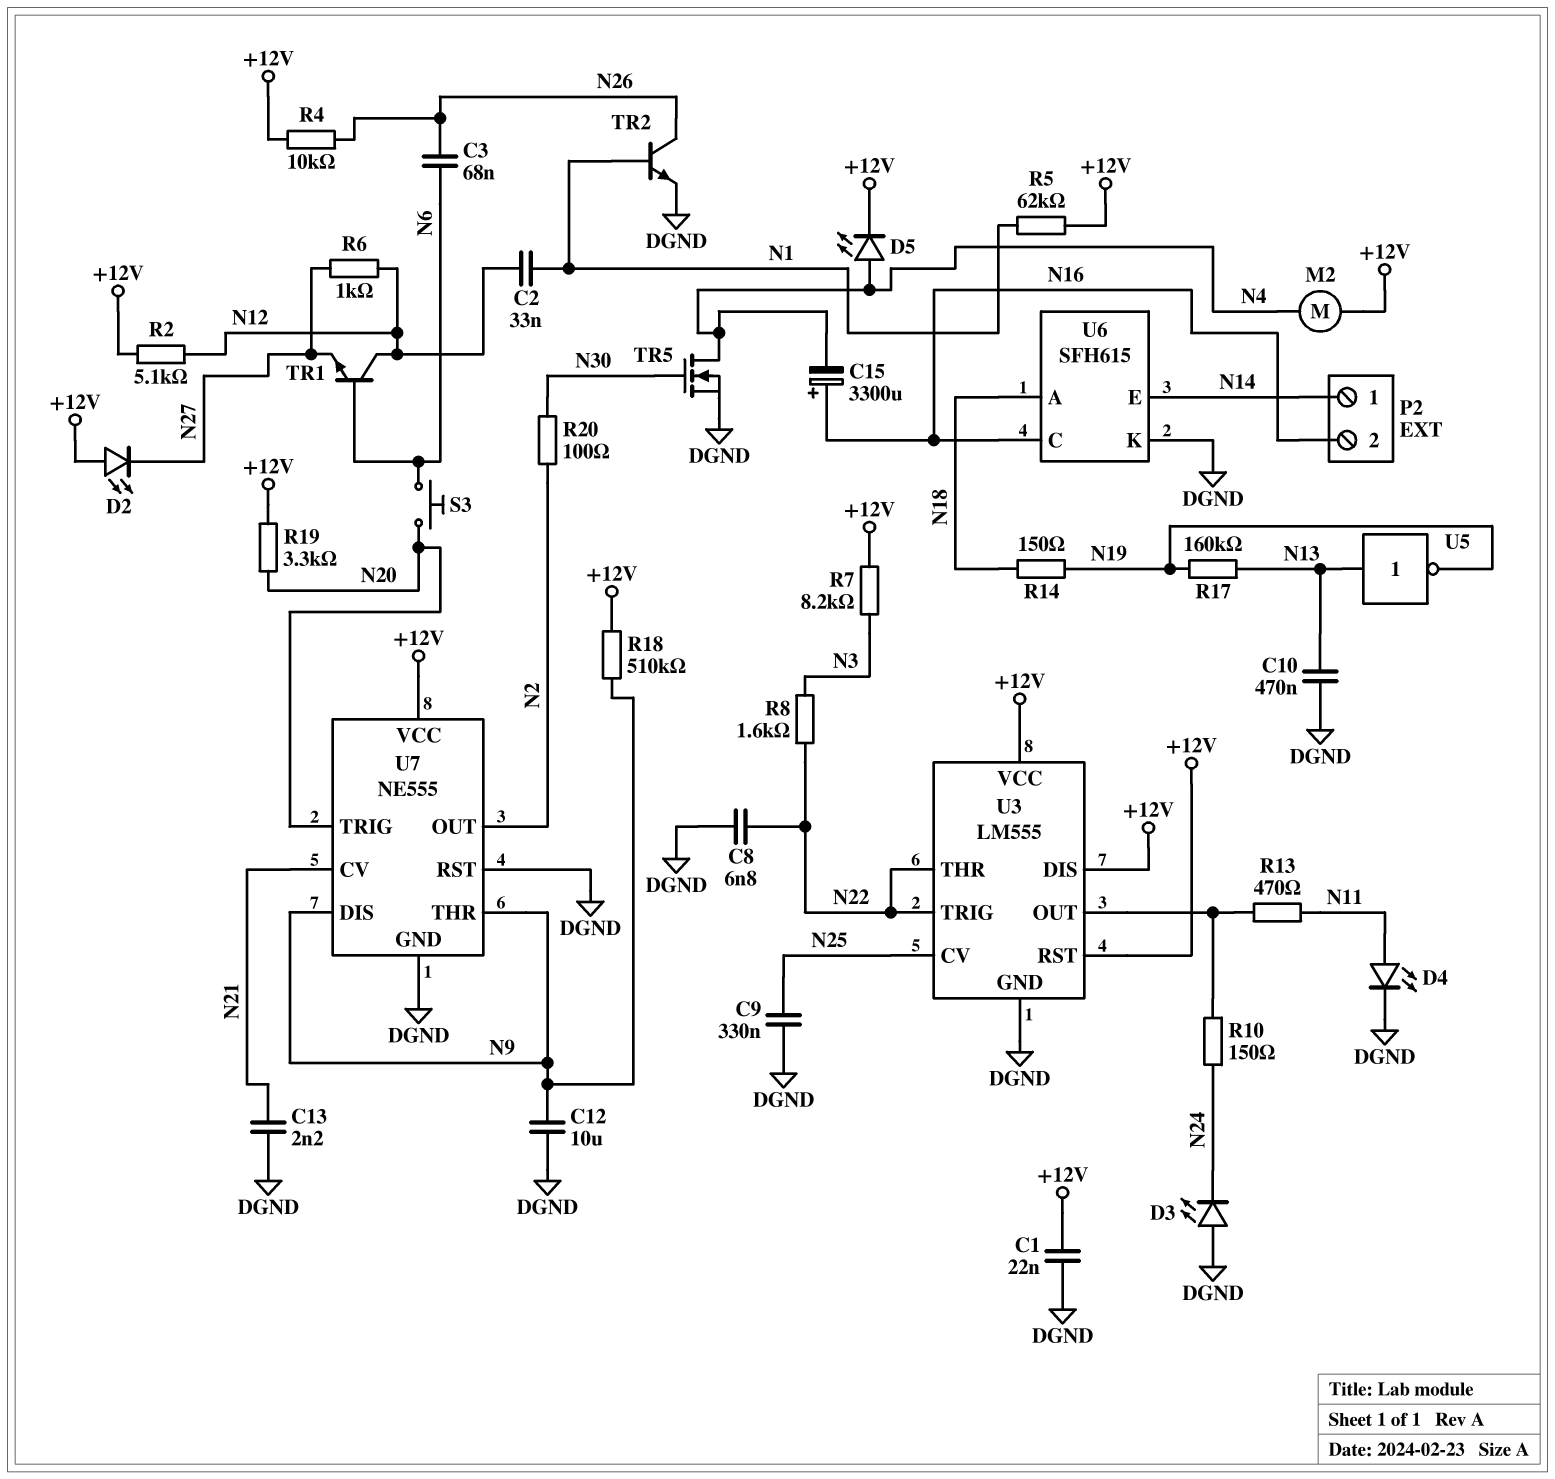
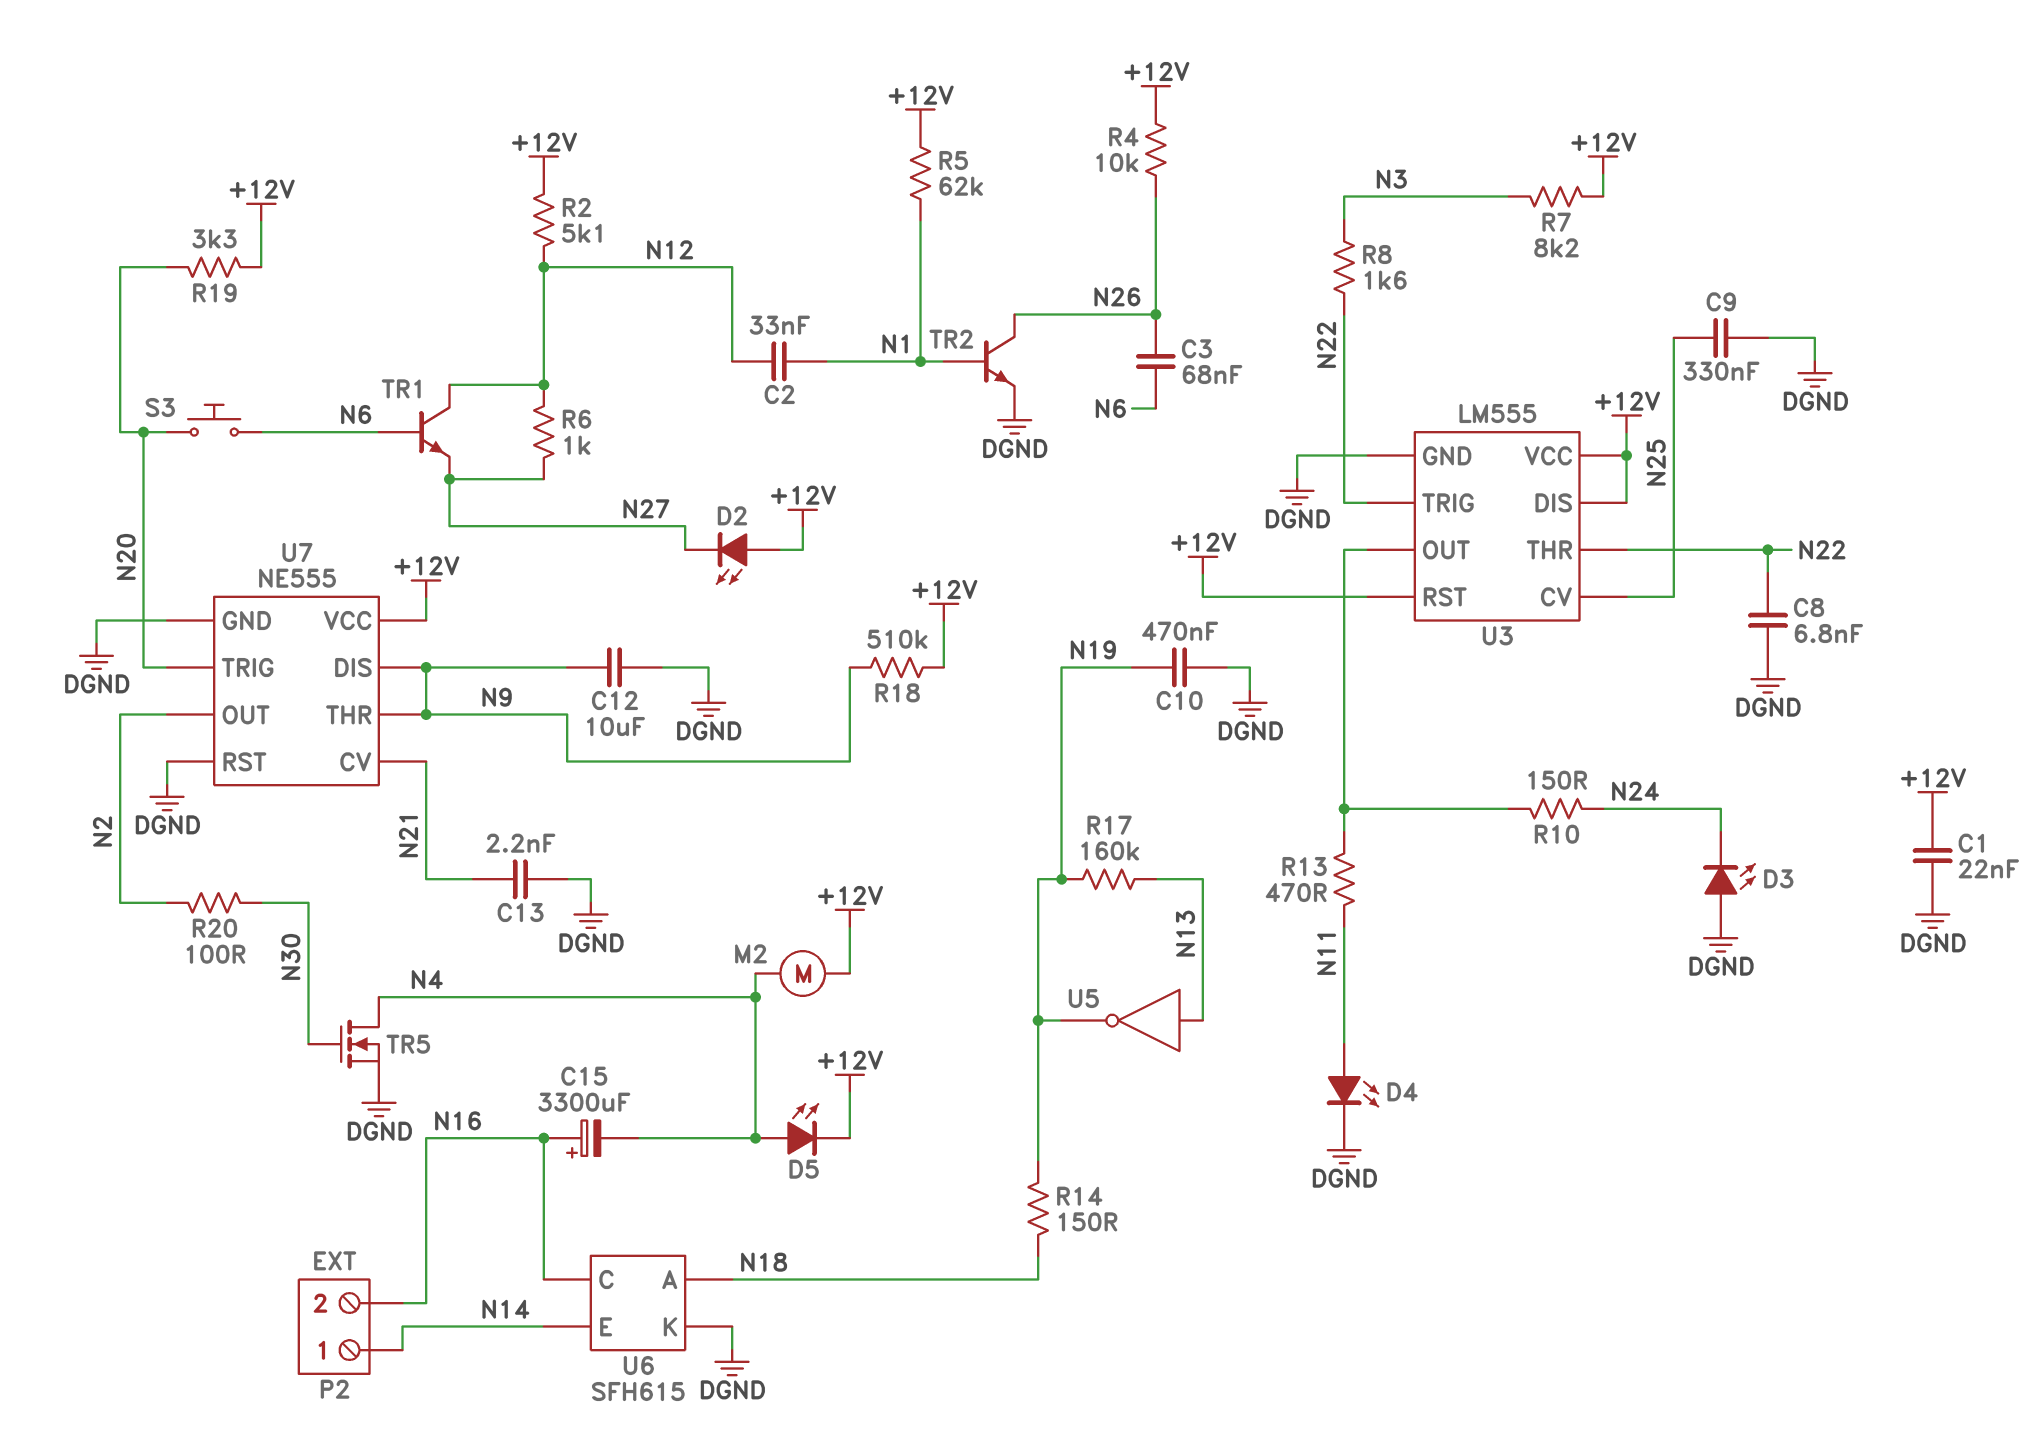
C10: 470nF (DGND, N13) -> 470nF (DGND, N19)

